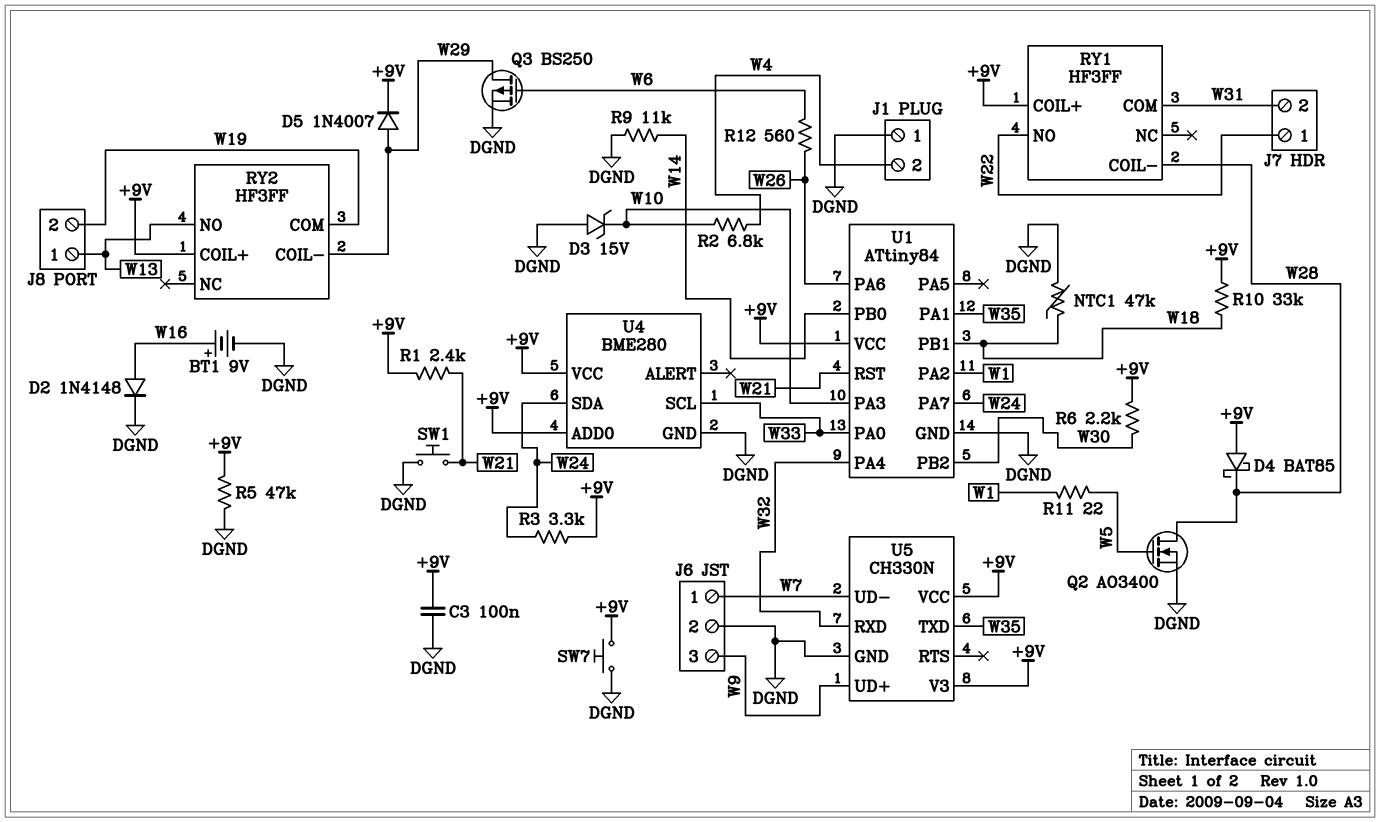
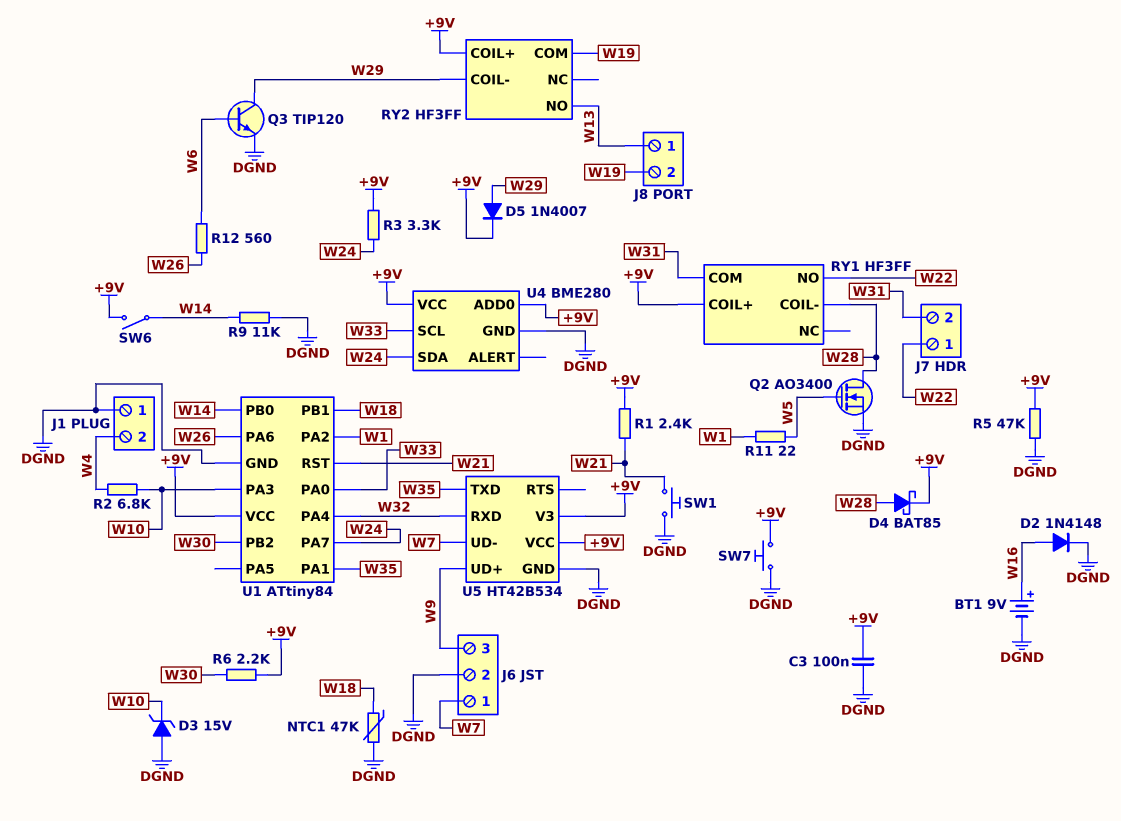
D4: schottky BAT85 (A +9V, K W28) -> schottky BAT85 (A W28, K +9V)
Q3: PMOS BS250 (G W6, D W29, S DGND) -> NPN TIP120 (B W6, C W29, E DGND)
R10: 33k (+9V, W18) -> none
SW6: none -> switch (+9V, W14)
U5: CH330N -> HT42B534

